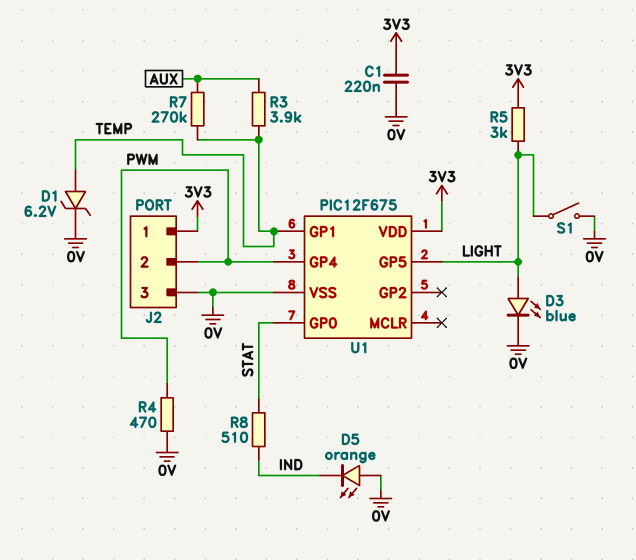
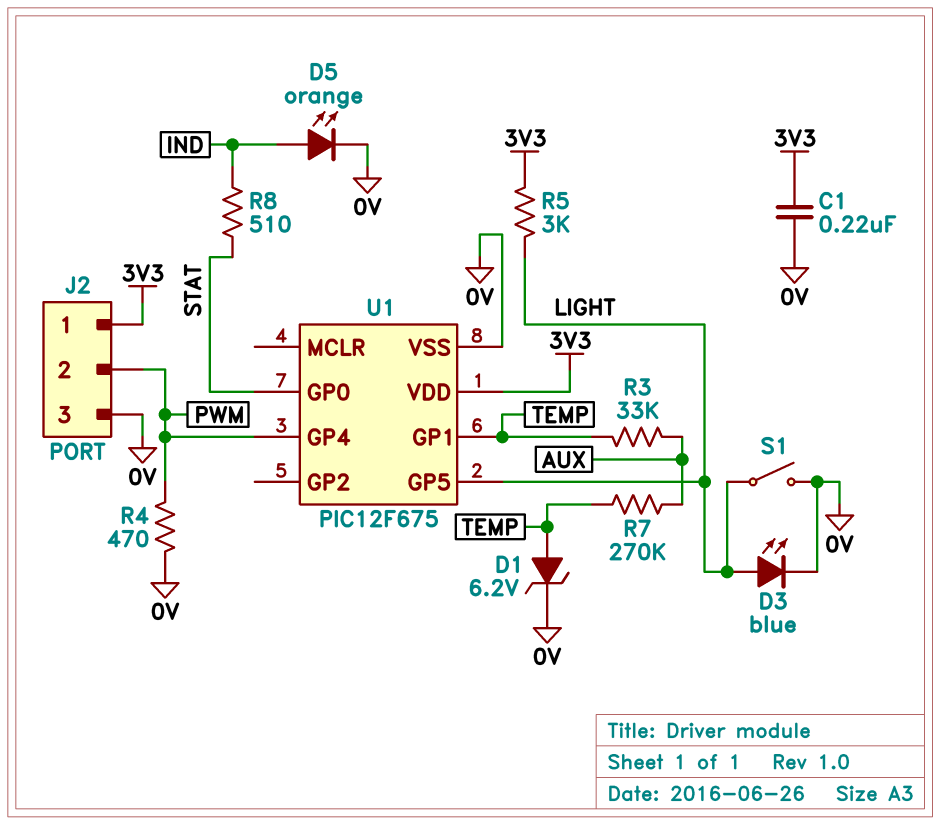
D5: LED orange (A 0V, K IND) -> LED orange (A IND, K 0V)
R3: 3.9k (AUX, TEMP) -> 33k (AUX, TEMP)

